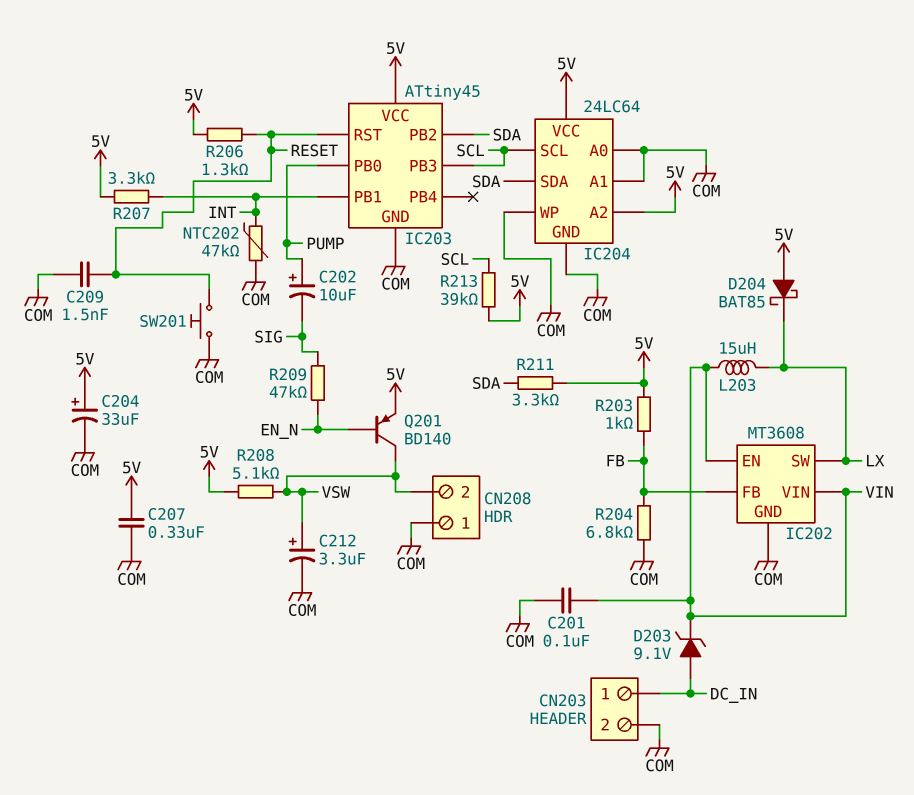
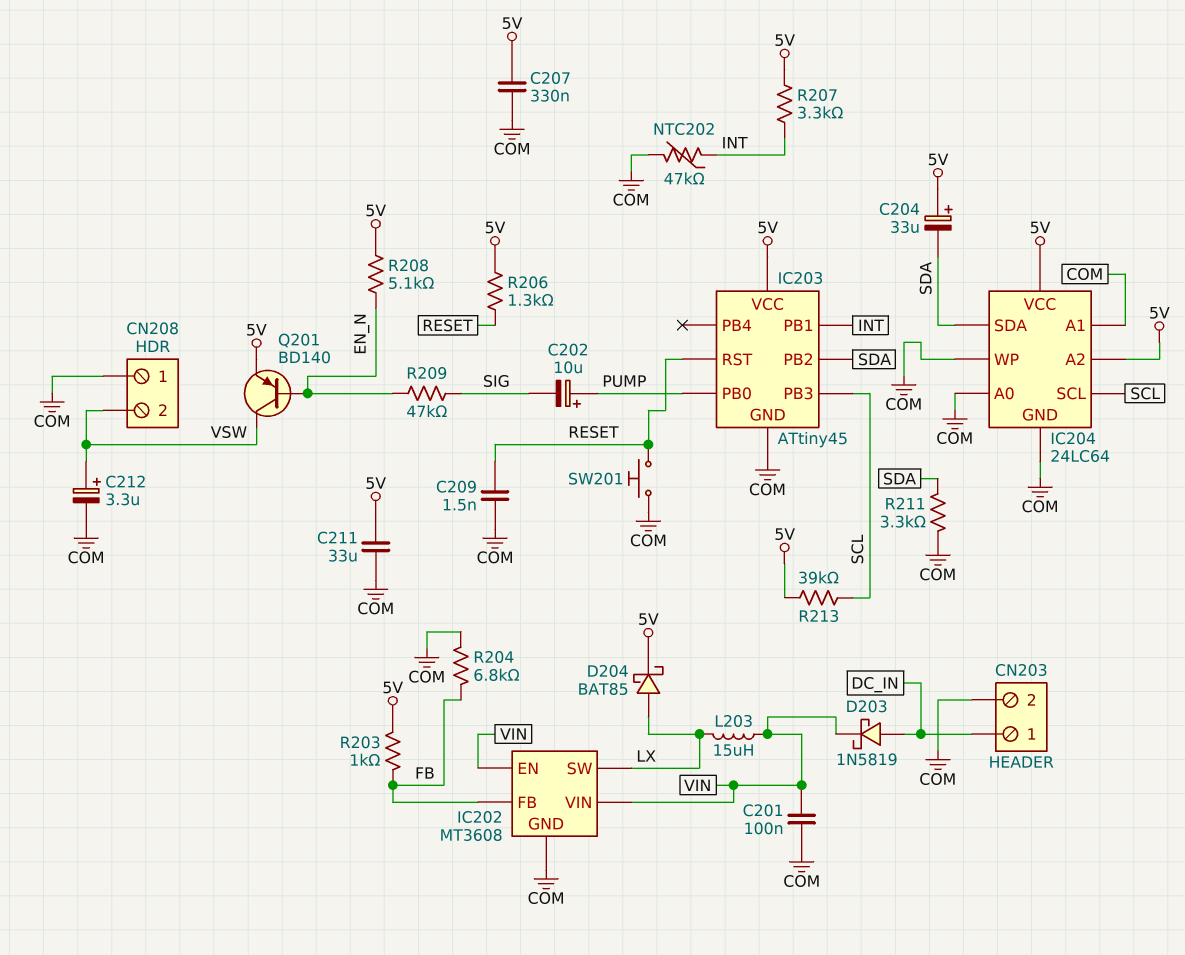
C204: 33uF (plus 5V, minus COM) -> 33uF (plus 5V, minus SDA)
C211: none -> 33uF (5V, COM)
D203: zener 9.1V (A DC_IN, K VIN) -> schottky 1N5819 (A DC_IN, K VIN)
D204: schottky BAT85 (A 5V, K LX) -> schottky BAT85 (A LX, K 5V)
R208: 5.1k (5V, VSW) -> 5.1k (5V, EN_N)
R211: 3.3k (5V, SDA) -> 3.3k (COM, SDA)

